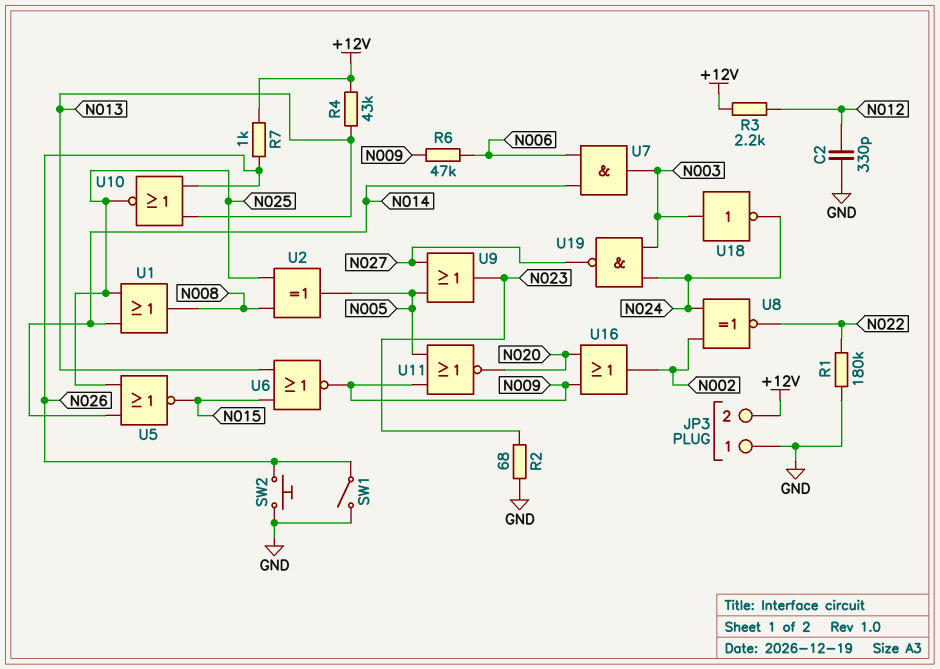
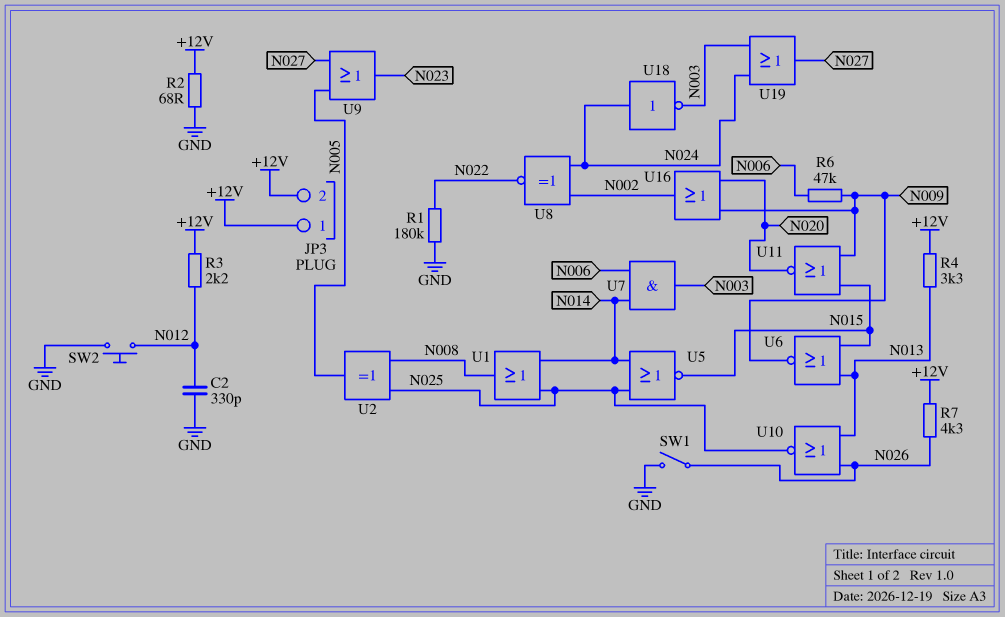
JP3 pin 1: GND -> +12V
R2: 68 (GND, N023) -> 68 (+12V, GND)
R4: 43k (+12V, N013) -> 3.3k (+12V, N013)
R7: 1k (+12V, N026) -> 4.3k (+12V, N026)
SW2: button (GND, N026) -> button (GND, N012)
U11: NOR (in N005, in N009, out N020) -> NOR (in N009, in N015, out N020)
U18: NOT (in N003, out N024) -> NOT (in N024, out N003)
U19: NAND (in N003, in N024, out N027) -> OR (in N003, in N024, out N027)

